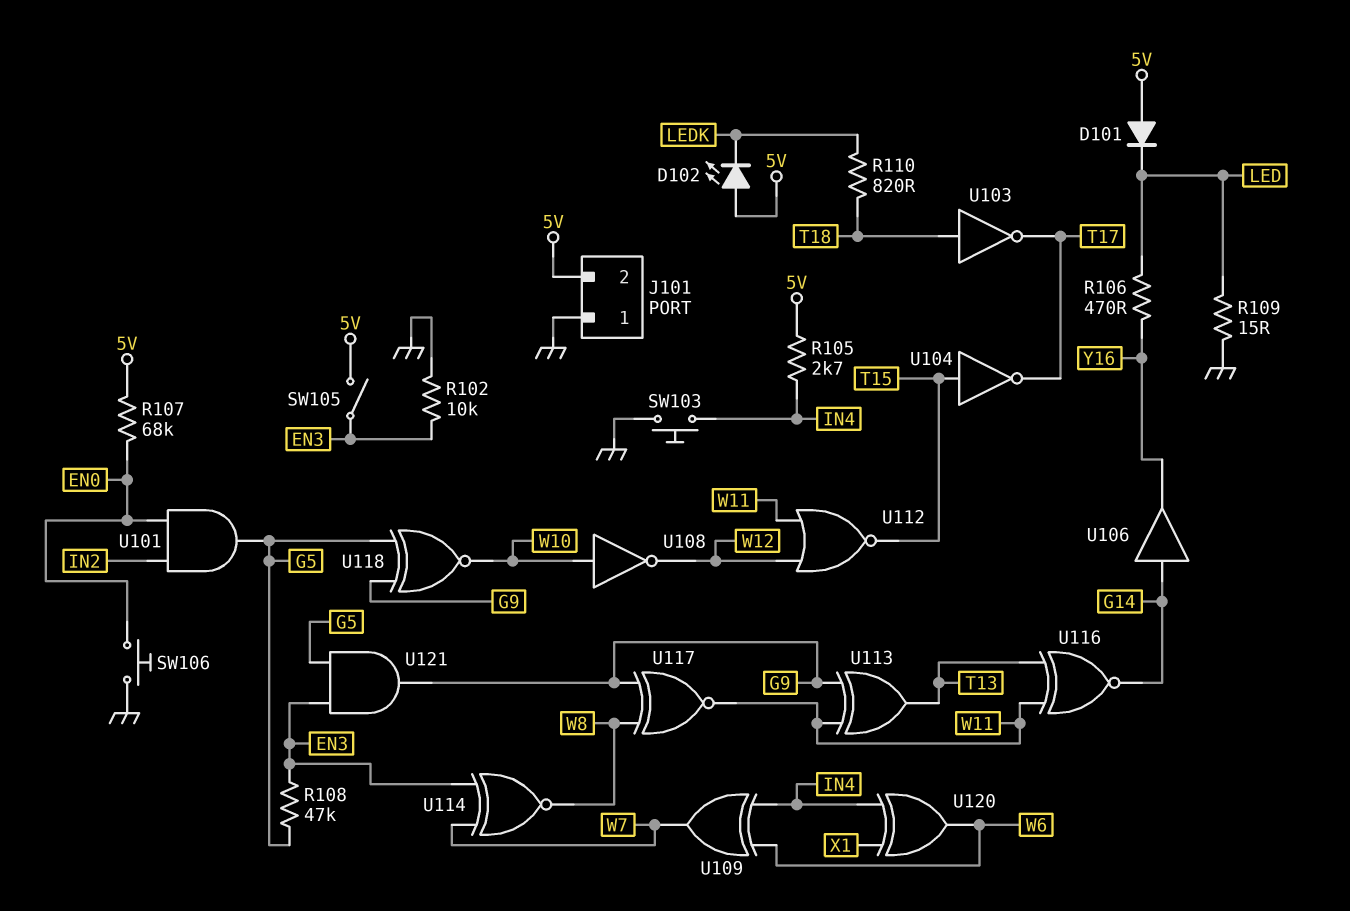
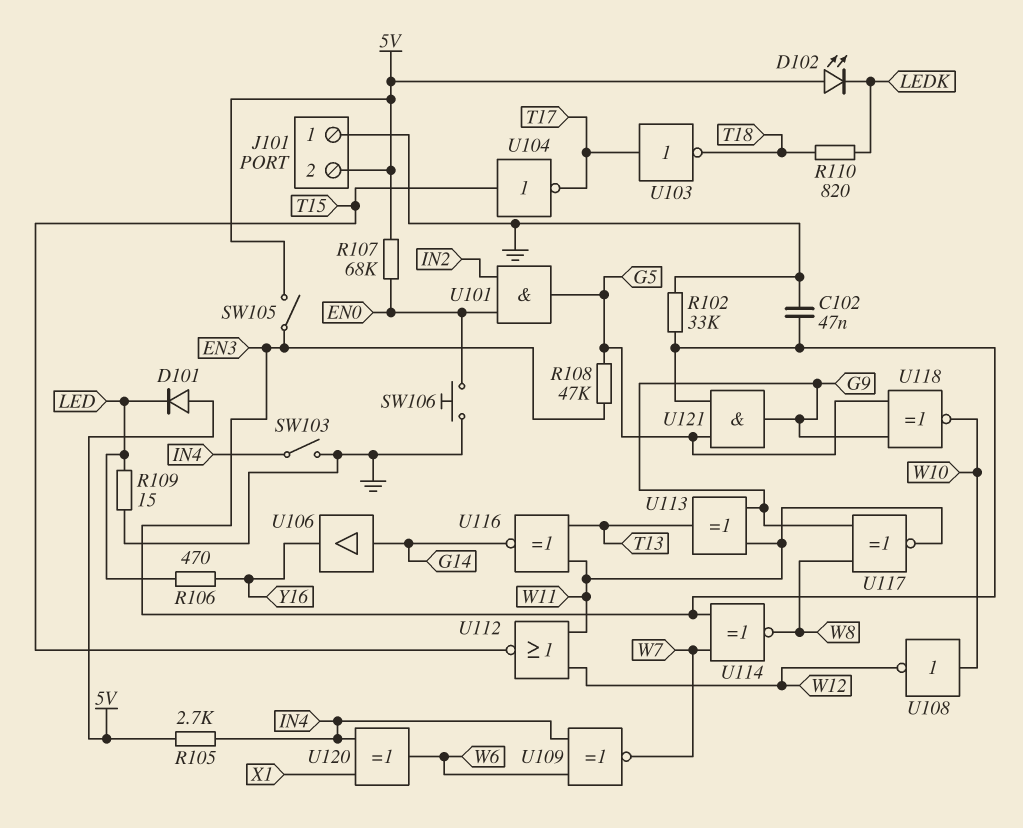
C102: none -> 47nF (EN3, GND)
R102: 10k (EN3, GND) -> 33k (EN3, GND)
SW103: button (GND, IN4) -> switch (GND, IN4)
U103: NOT (in T18, out T17) -> NOT (in T17, out T18)
U109: XOR (in IN4, in W6, out W7) -> XNOR (in IN4, in W6, out W7)

